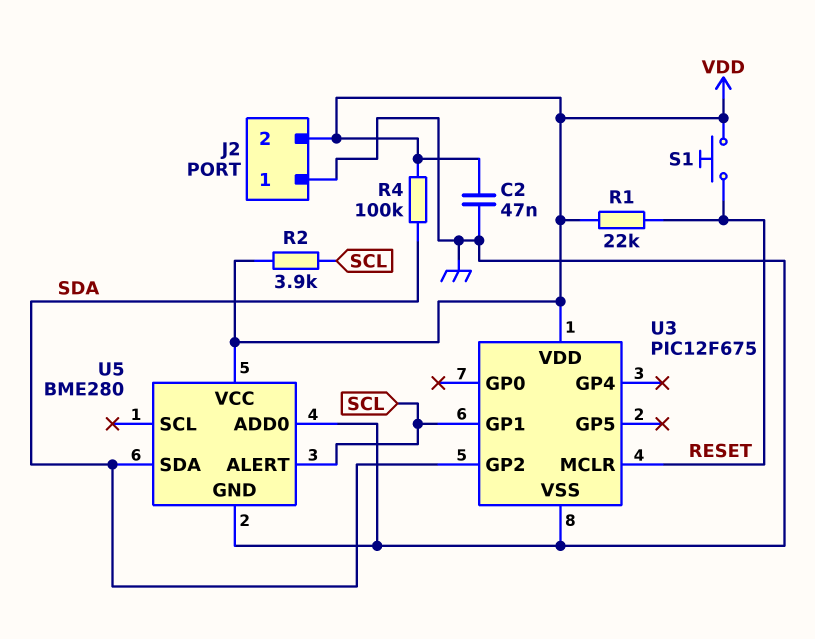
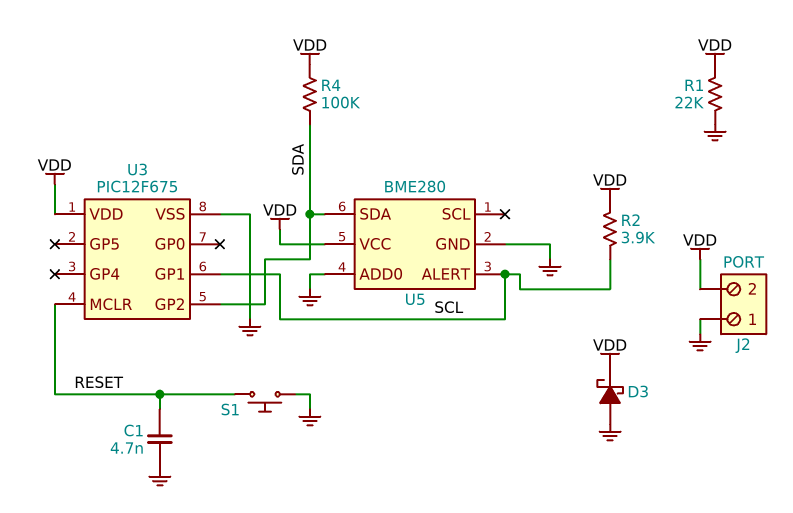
C1: none -> 4.7nF (GND, RESET)
C2: 47nF (GND, VDD) -> none
D3: none -> schottky (A GND, K VDD)
R1: 22k (RESET, VDD) -> 22k (GND, VDD)
S1: button (RESET, VDD) -> button (GND, RESET)

